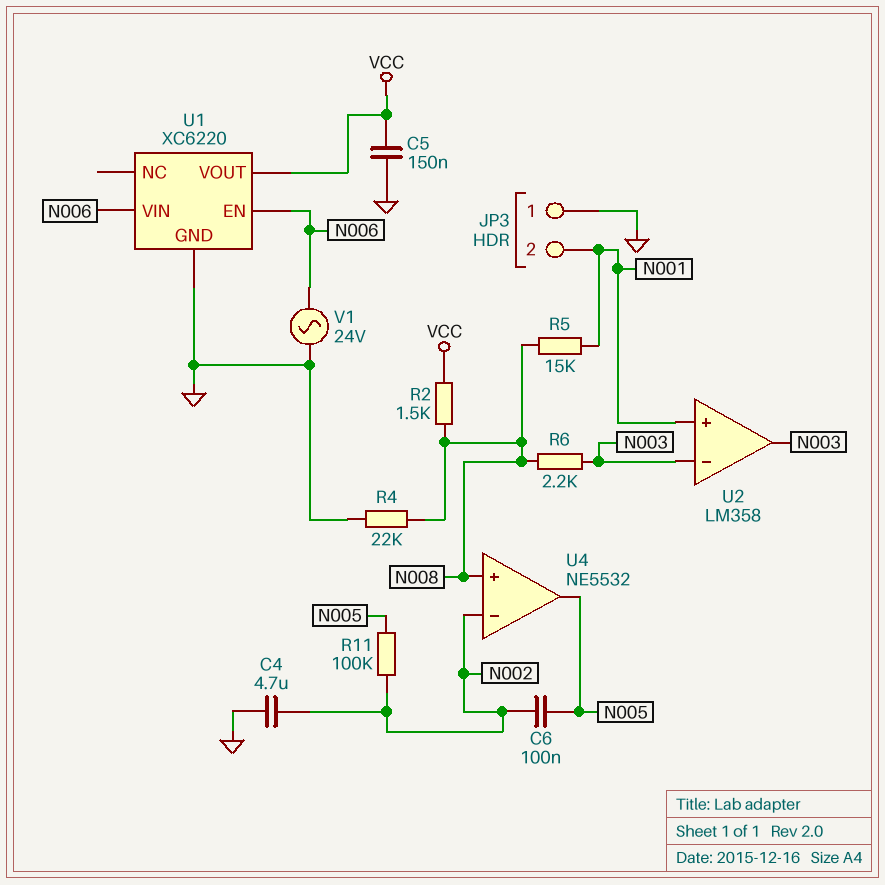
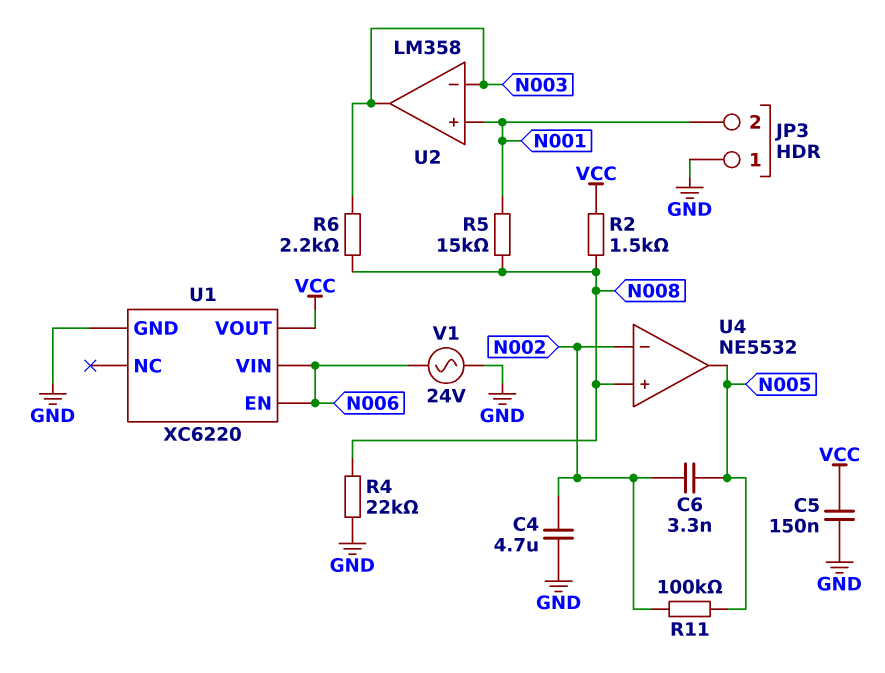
C6: 100nF (N002, N005) -> 3.3nF (N002, N005)

